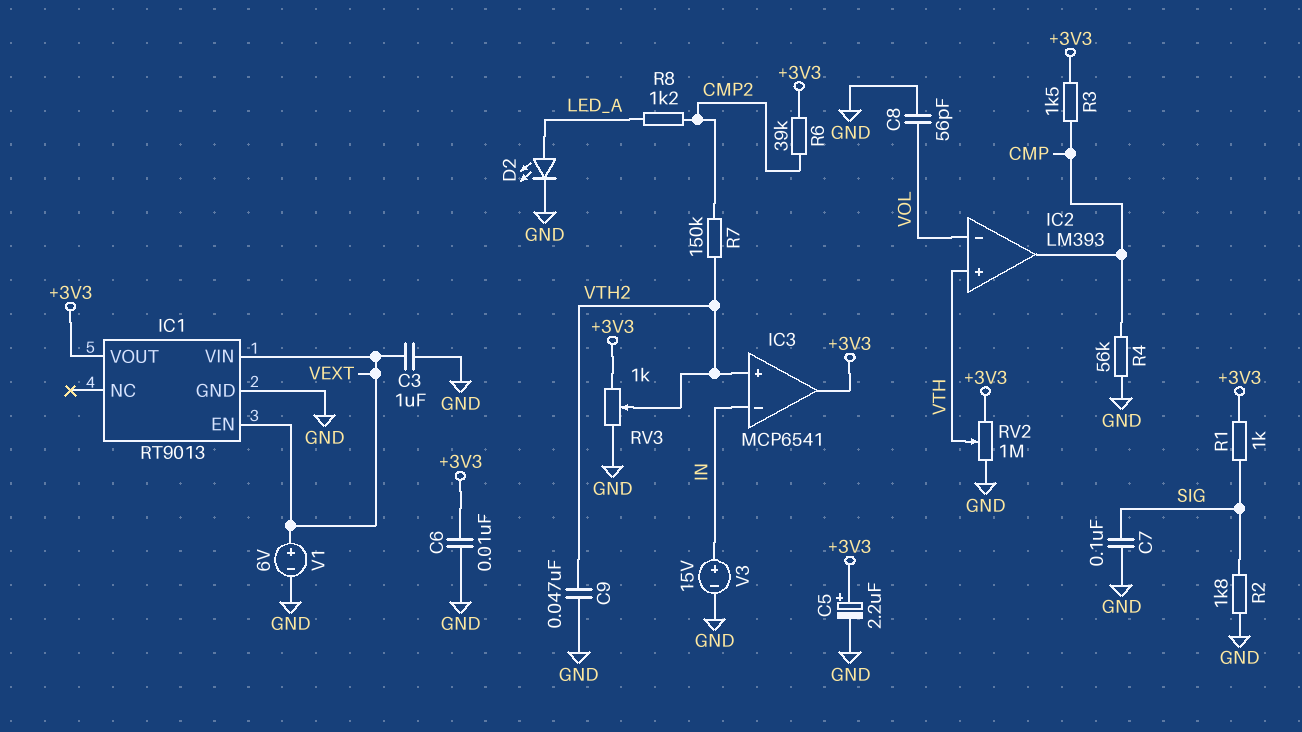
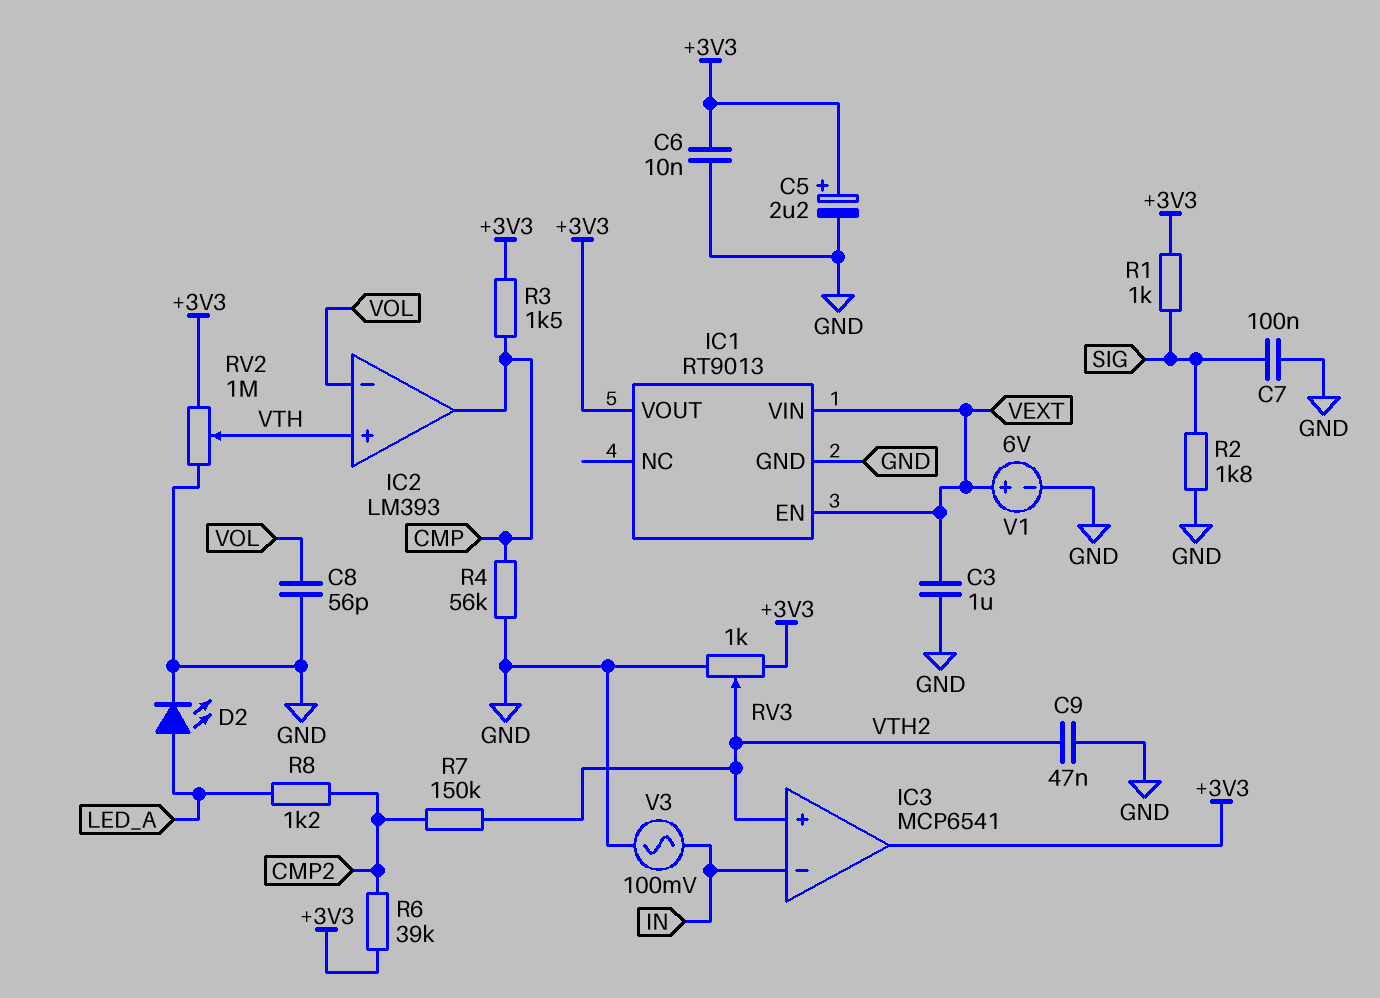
V3: 15V (plus IN, minus GND) -> AC 100mV (GND, IN)

